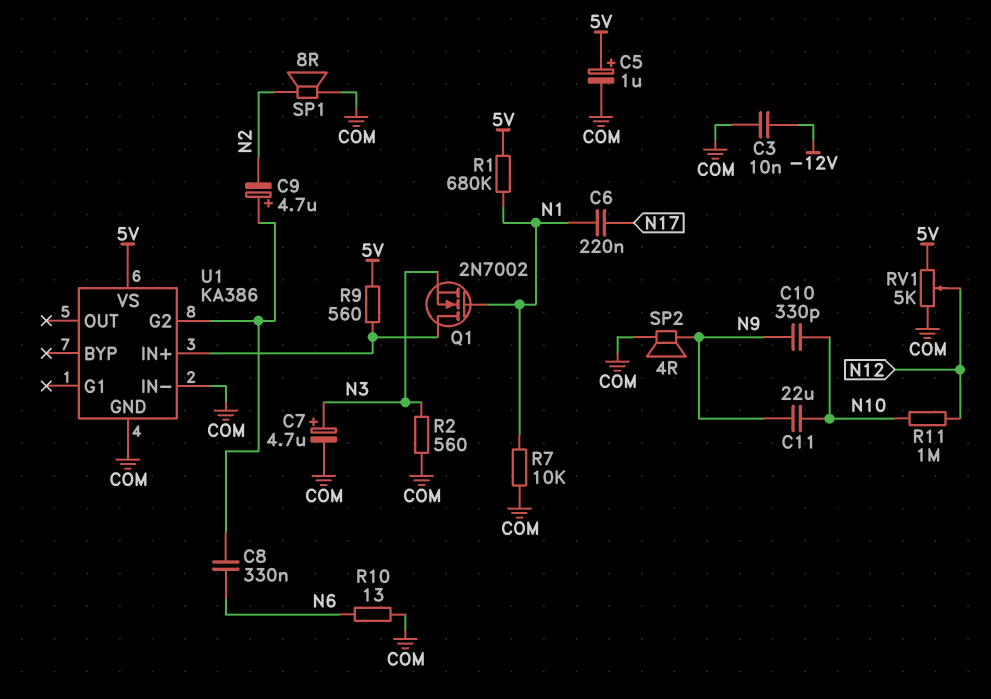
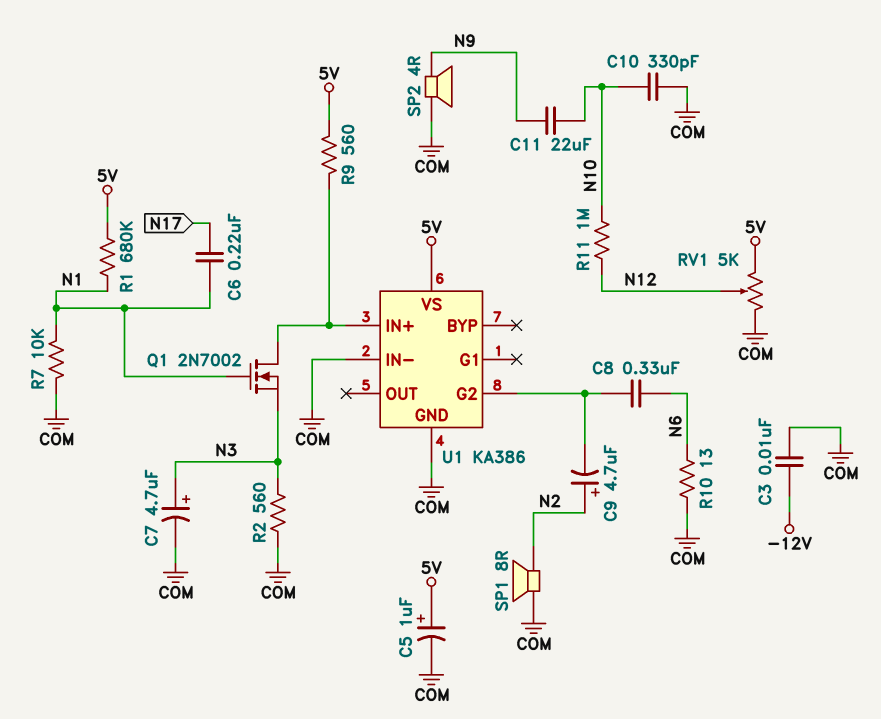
C9: 4.7uF (plus U1/G2, minus N2) -> 4.7uF (plus N2, minus U1/G2)
C10: 330pF (N9, N10) -> 330pF (COM, N10)

